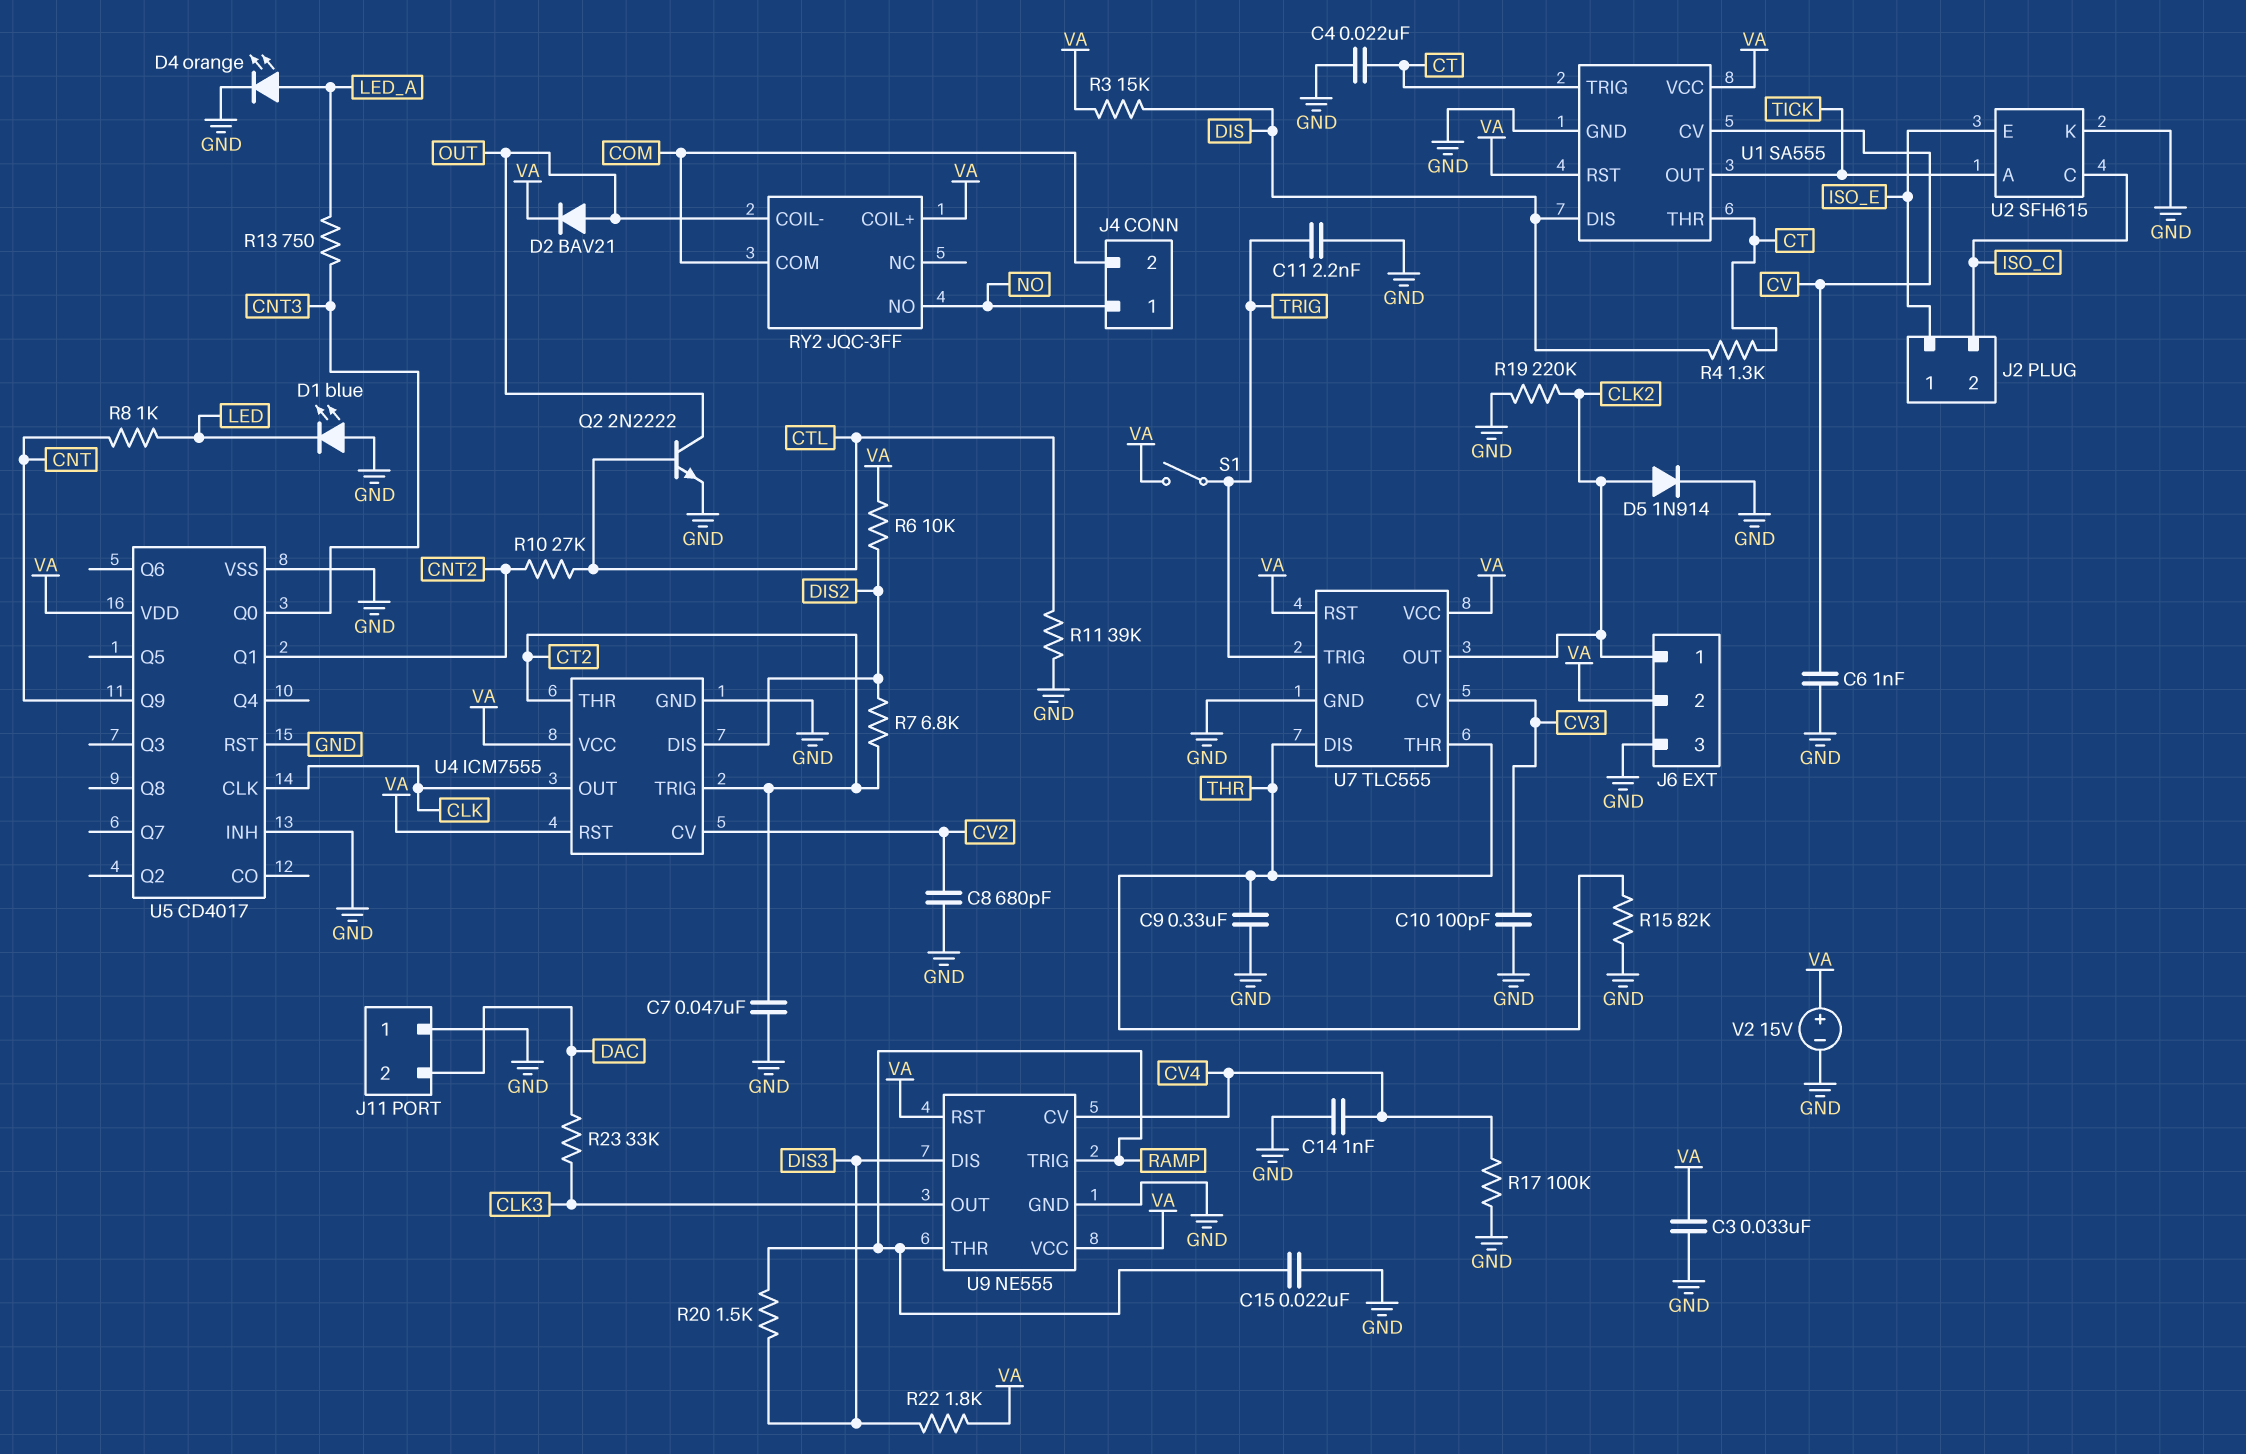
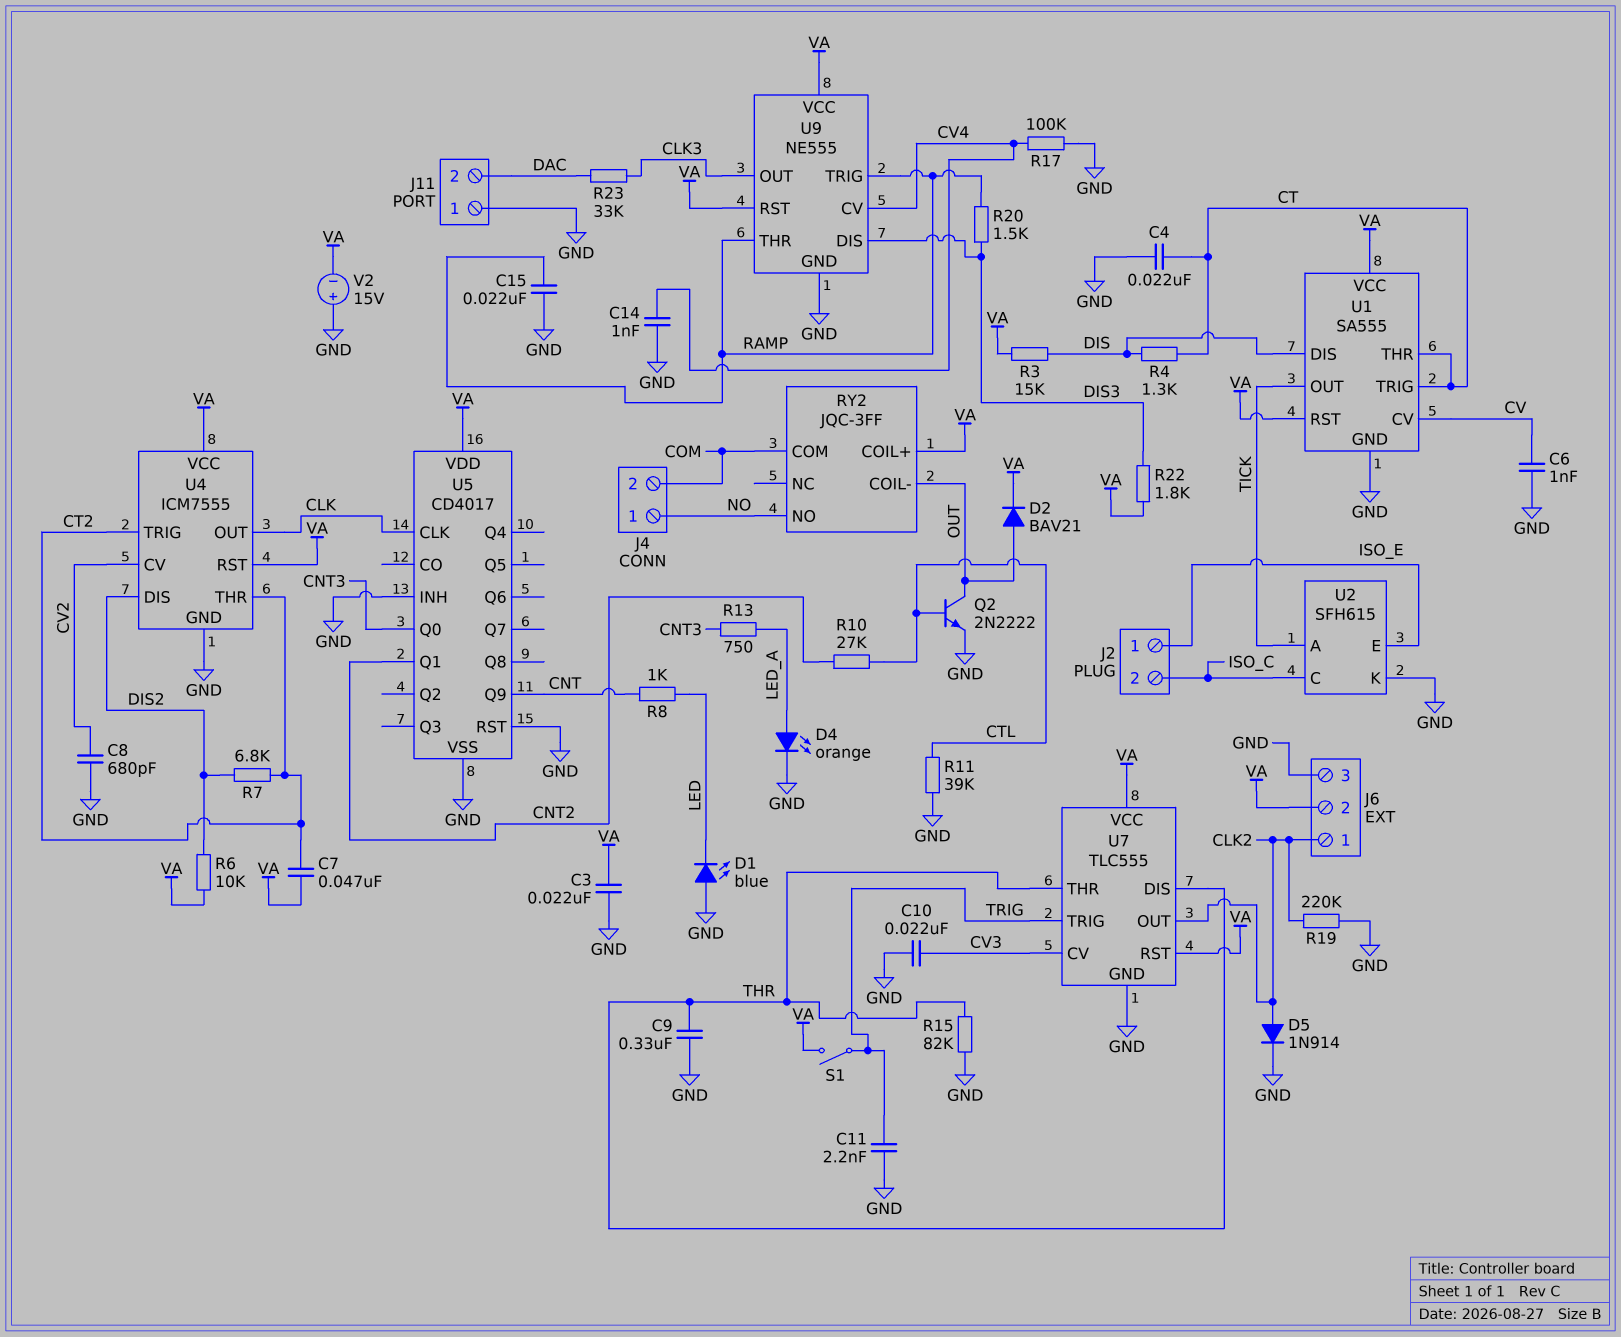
C3: 33nF (GND, VA) -> 22nF (GND, VA)
C7: 47nF (CT2, GND) -> 47nF (CT2, VA)
C10: 100pF (CV3, GND) -> 22nF (CV3, GND)
V2: 15V (plus VA, minus GND) -> 15V (plus GND, minus VA)

